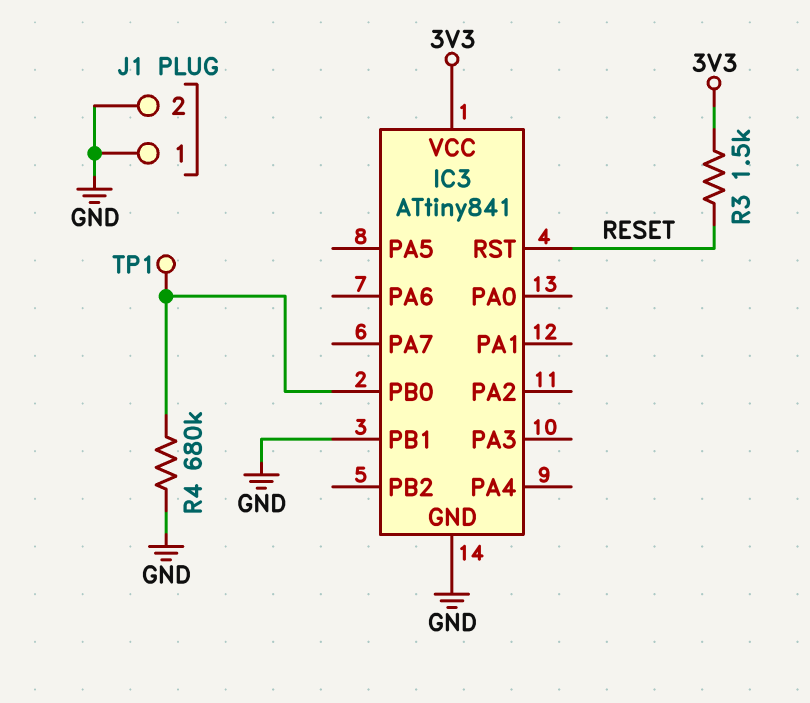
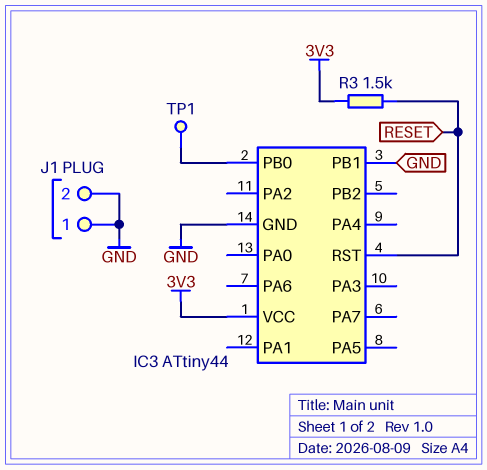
IC3: ATtiny841 -> ATtiny44
R4: 680k (GND, IC3/PB0) -> none

